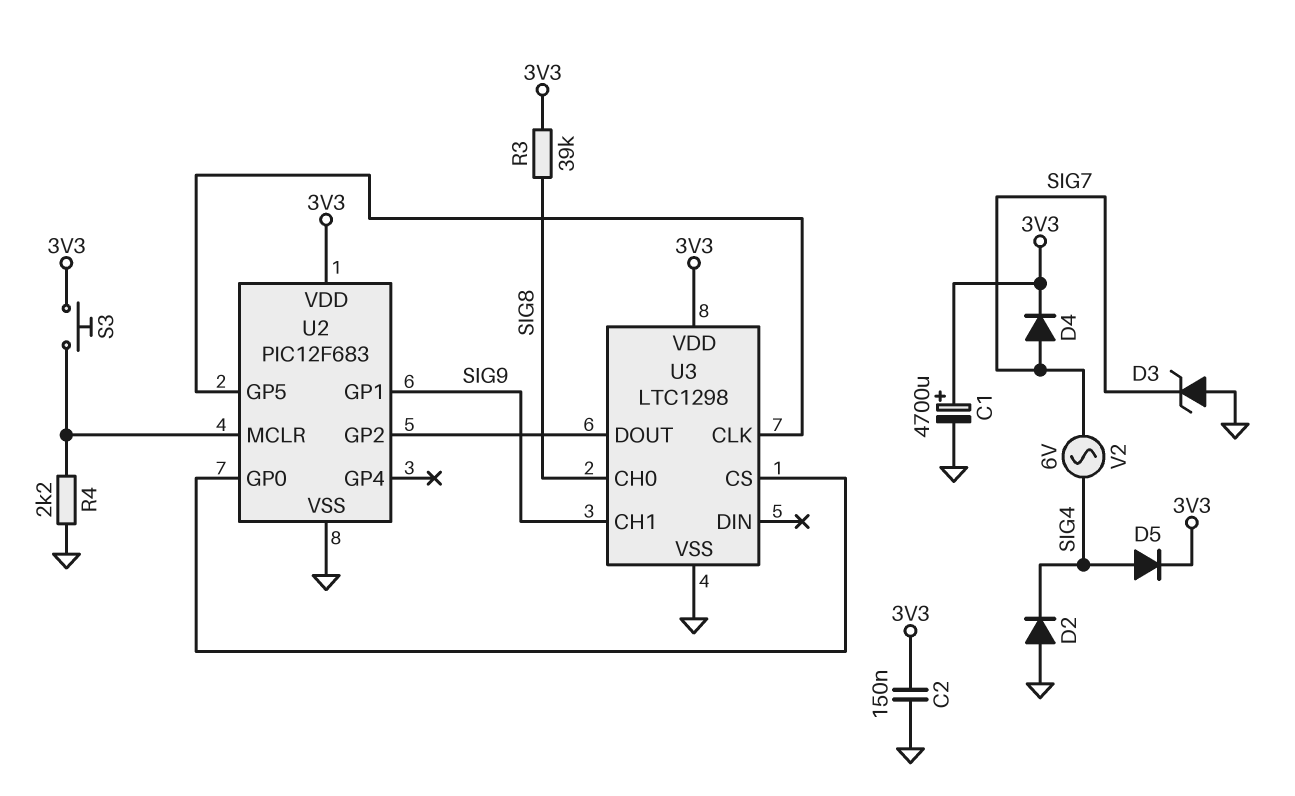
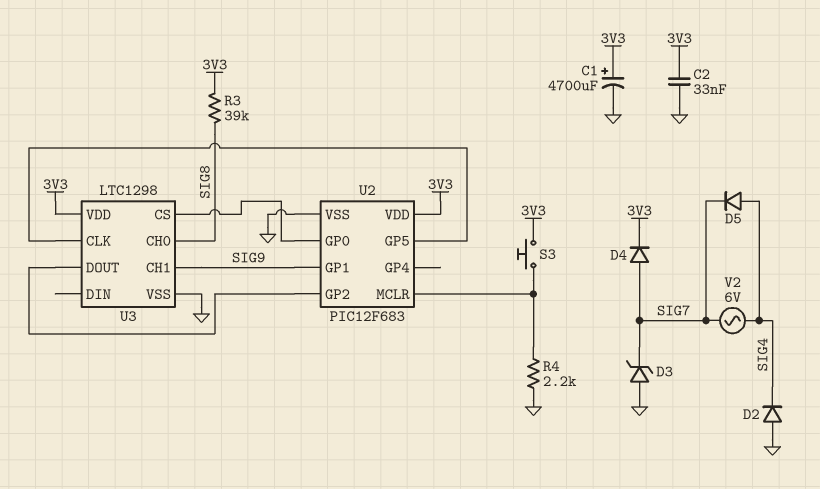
C2: 150nF (3V3, GND) -> 33nF (3V3, GND)
D5: diode (A SIG4, K 3V3) -> diode (A SIG4, K SIG7)

